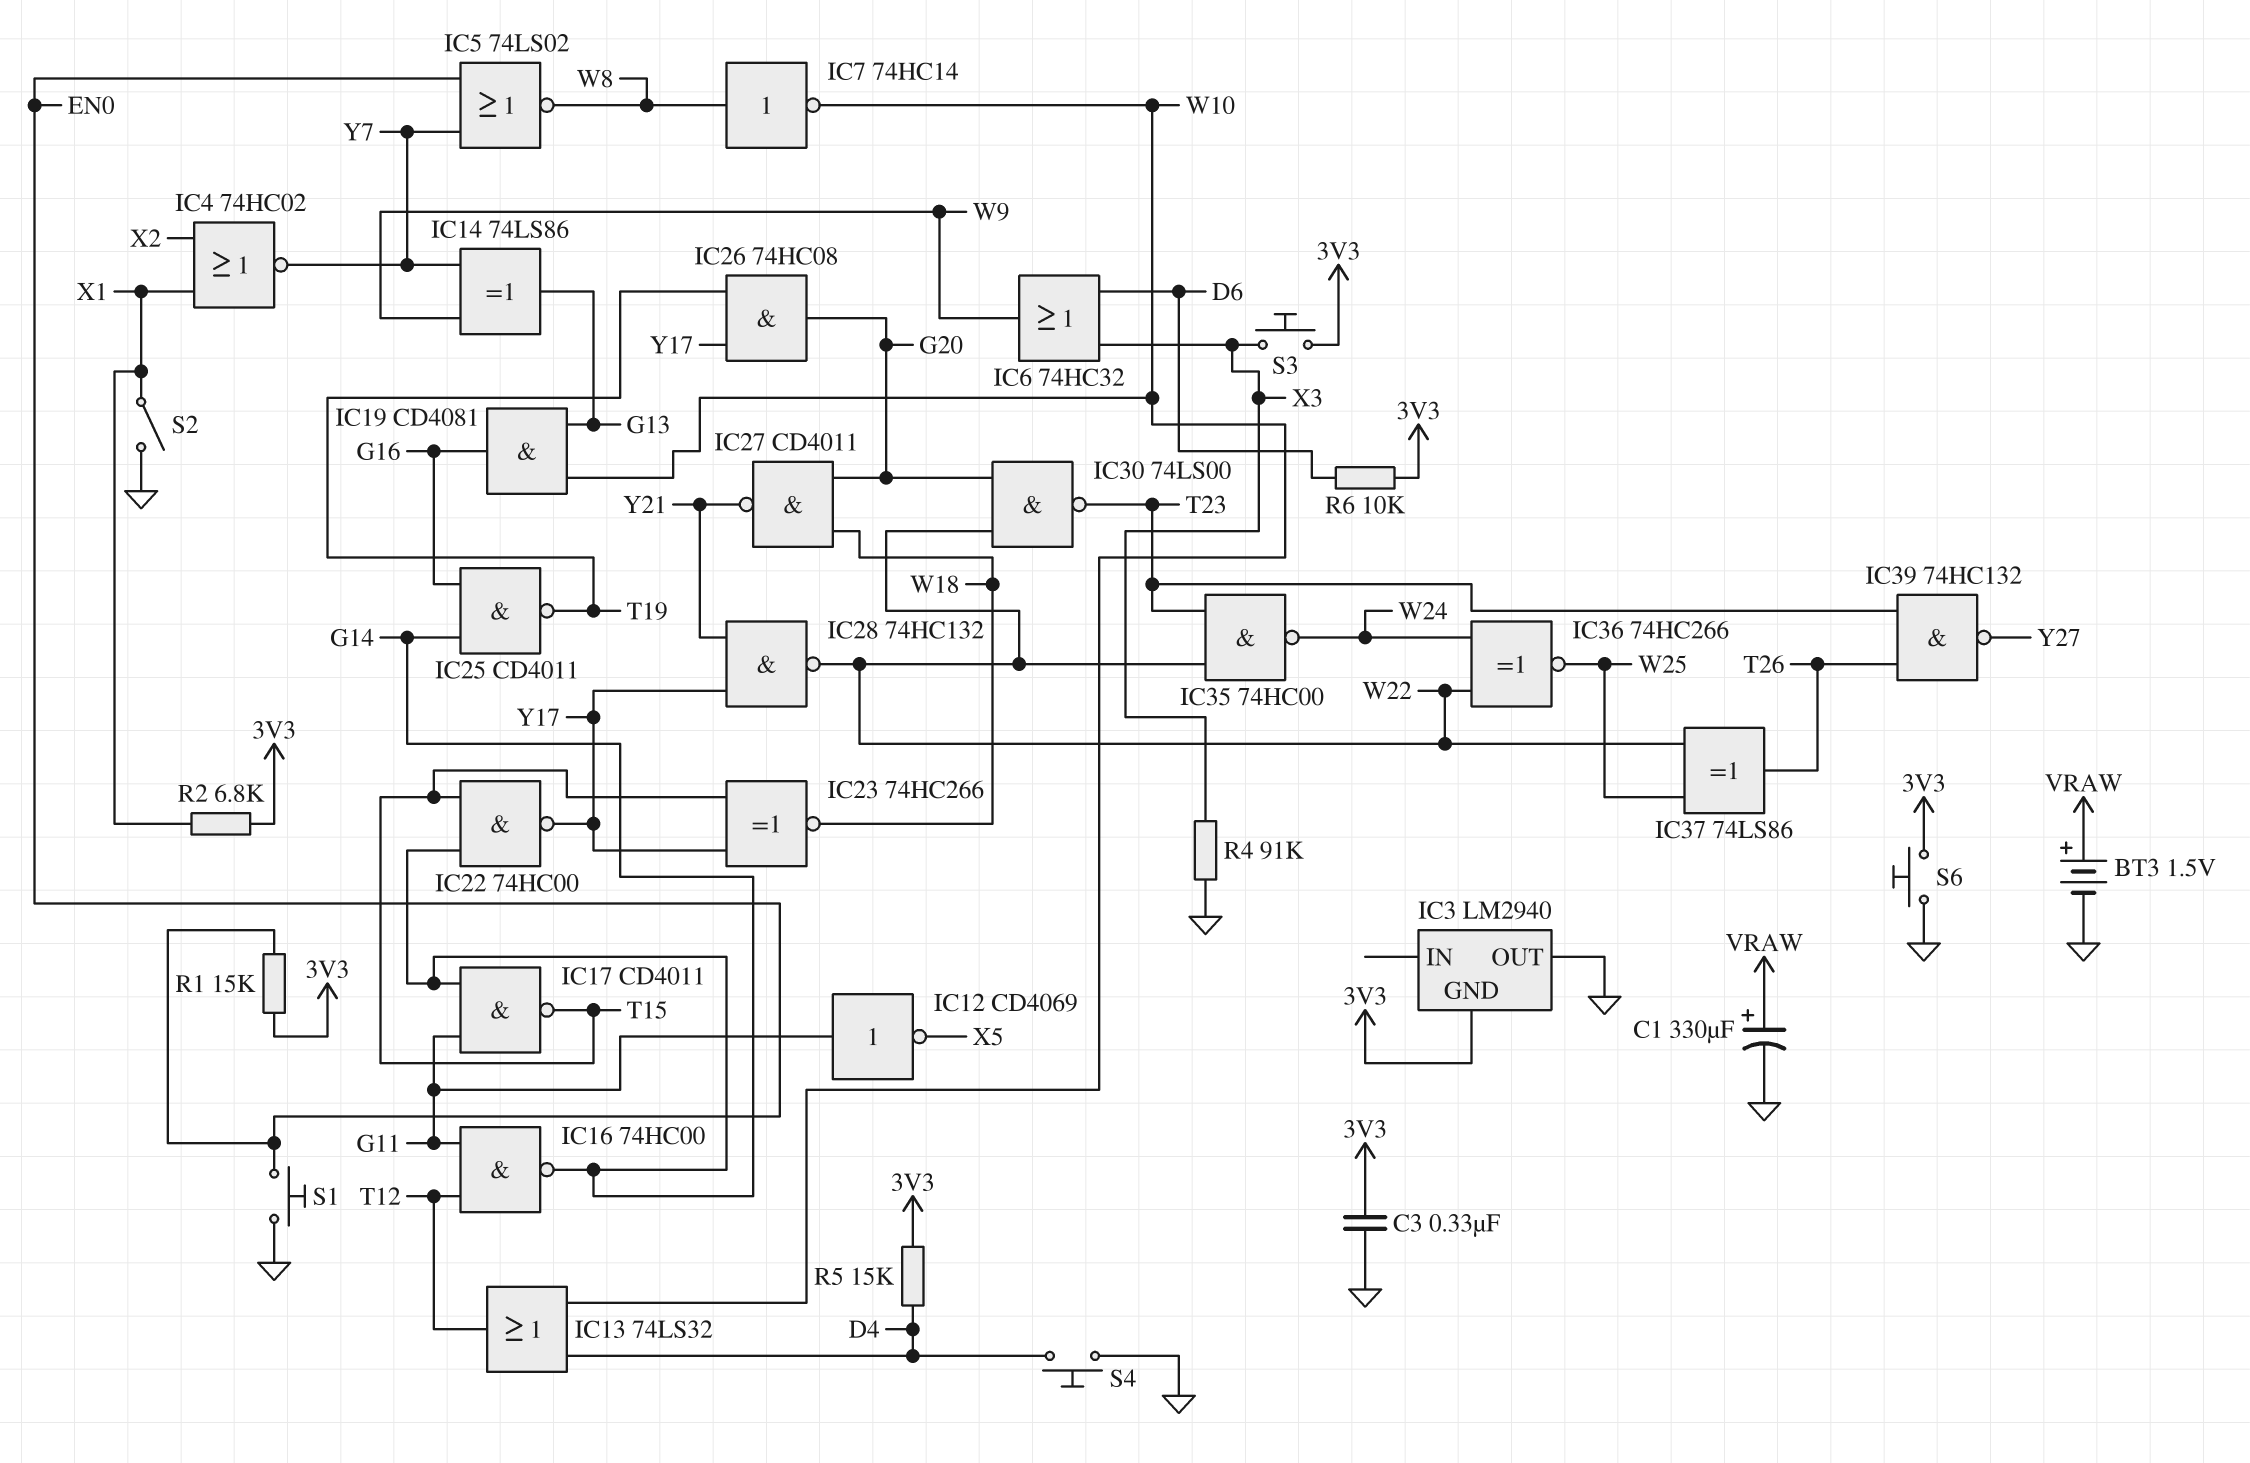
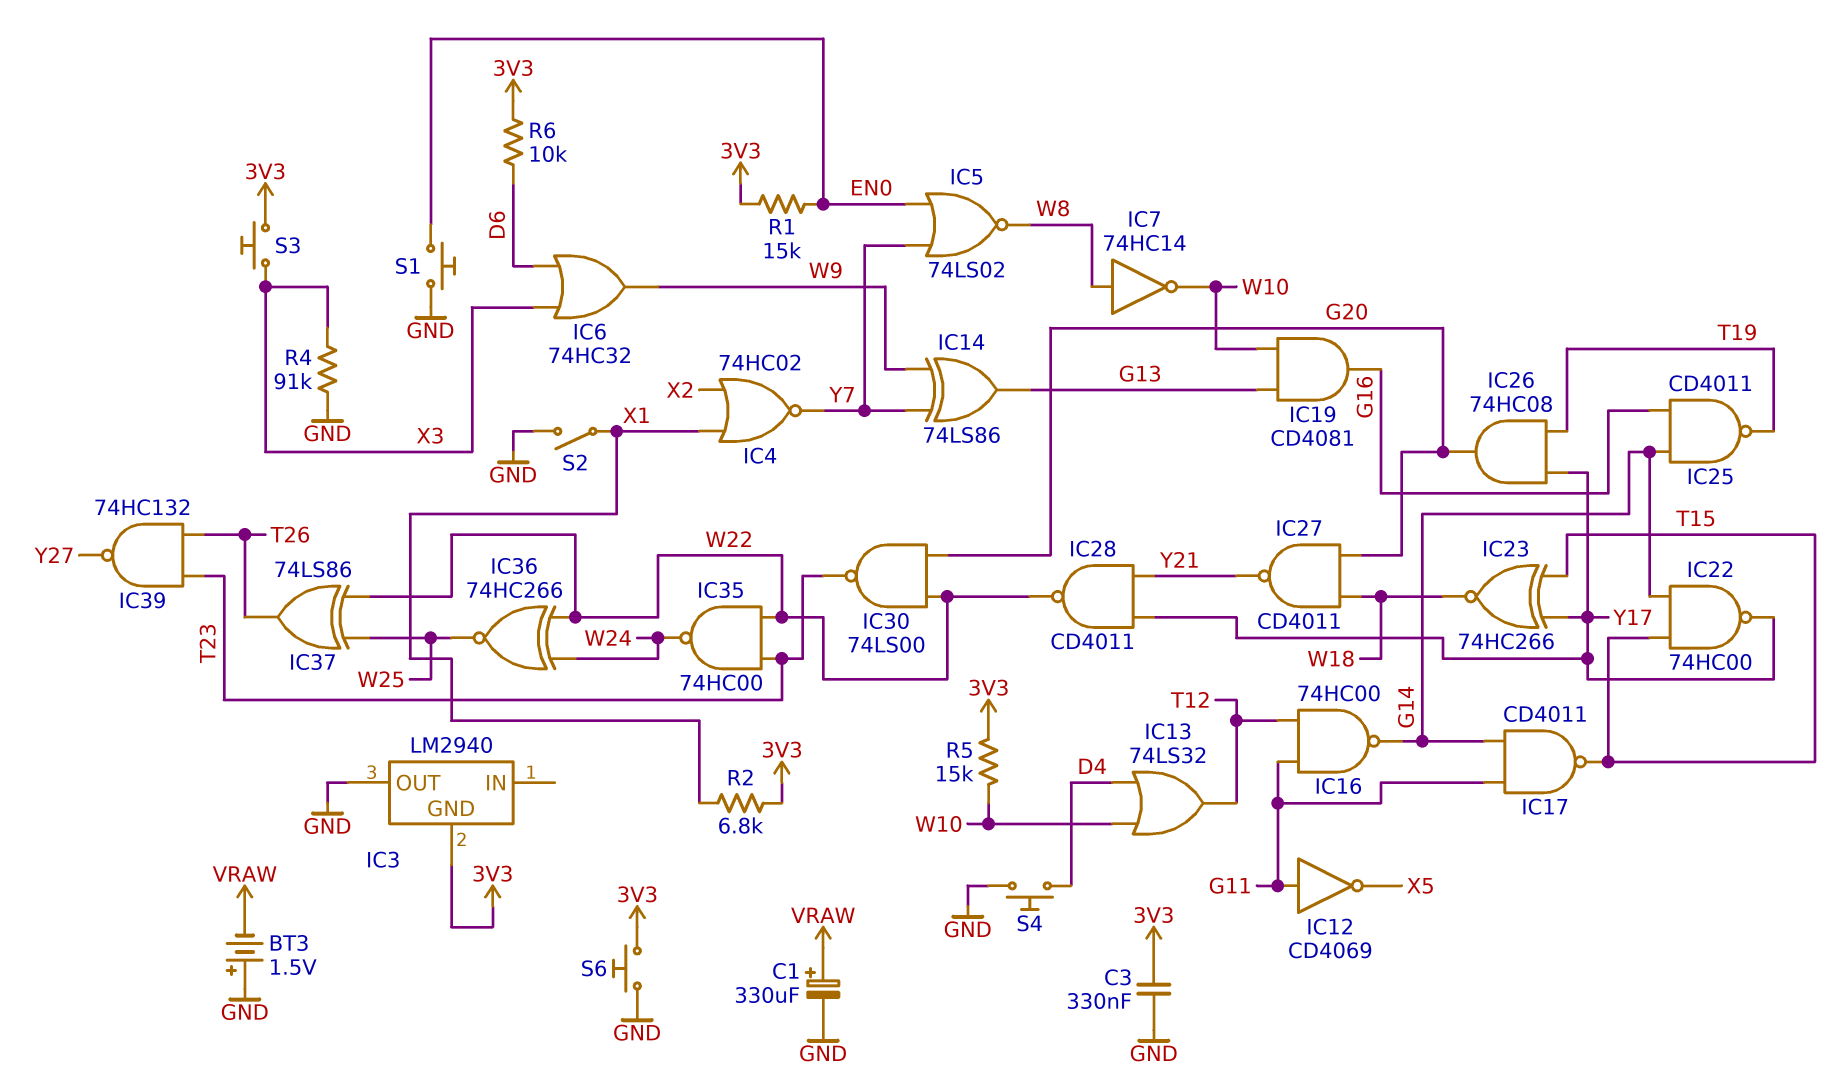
BT3: 1.5V (plus VRAW, minus GND) -> 1.5V (plus GND, minus VRAW)
IC28: NAND 74HC132 (in Y17, in Y21, out W22) -> NAND CD4011 (in Y17, in Y21, out W22)
R5: 15k (3V3, D4) -> 15k (3V3, W10)

